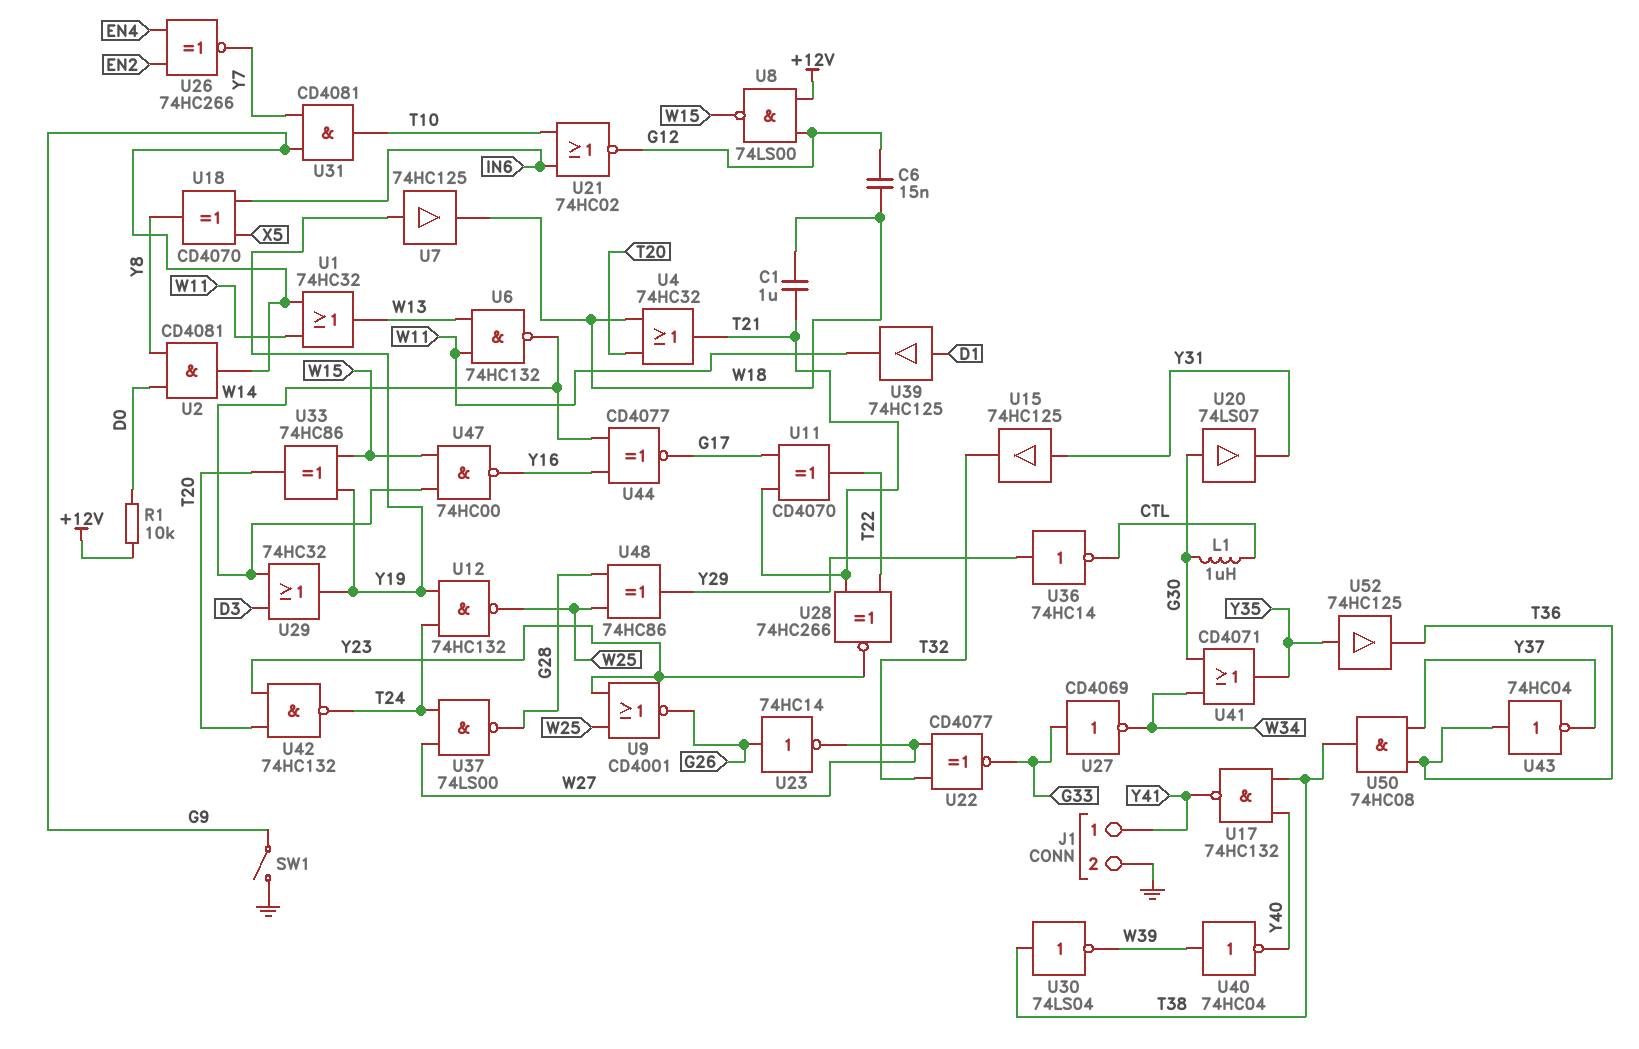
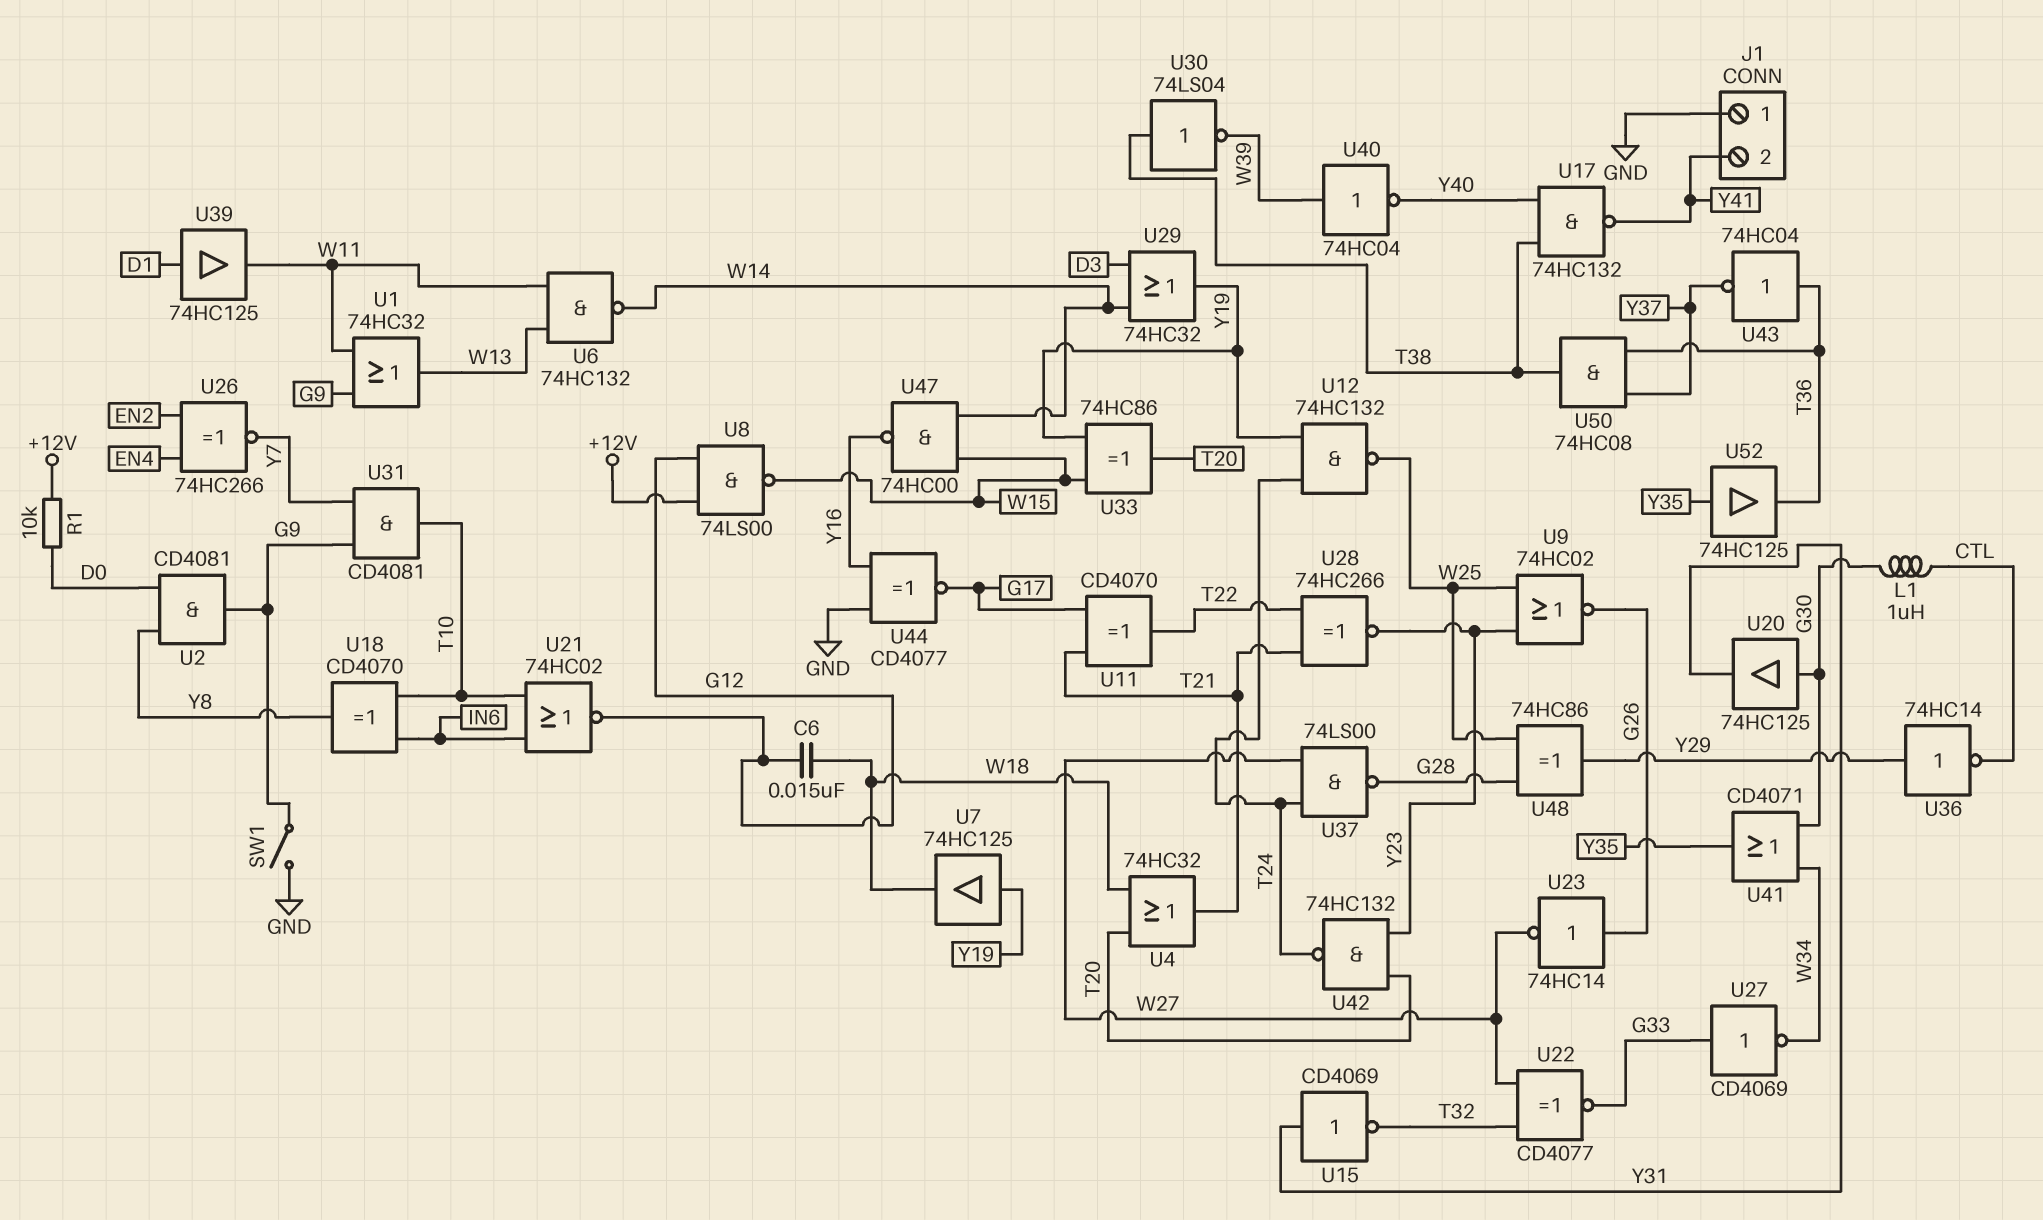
C1: 1uF (T21, W18) -> none
J1 pin 1: Y41 -> GND
J1 pin 2: GND -> Y41
U9: NOR CD4001 (in W25, in Y23, out G26) -> NOR 74HC02 (in W25, in Y23, out G26)
U15: buffer 74HC125 (in Y31, out T32) -> NOT CD4069 (in Y31, out T32)
U18: XOR CD4070 (in IN6, in X5, out Y8) -> XOR CD4070 (in IN6, in T10, out Y8)
U20: buffer 74LS07 (in G30, out Y31) -> buffer 74HC125 (in G30, out Y31)
U44: XNOR CD4077 (in W14, in Y16, out G17) -> XNOR CD4077 (in GND, in Y16, out G17)

